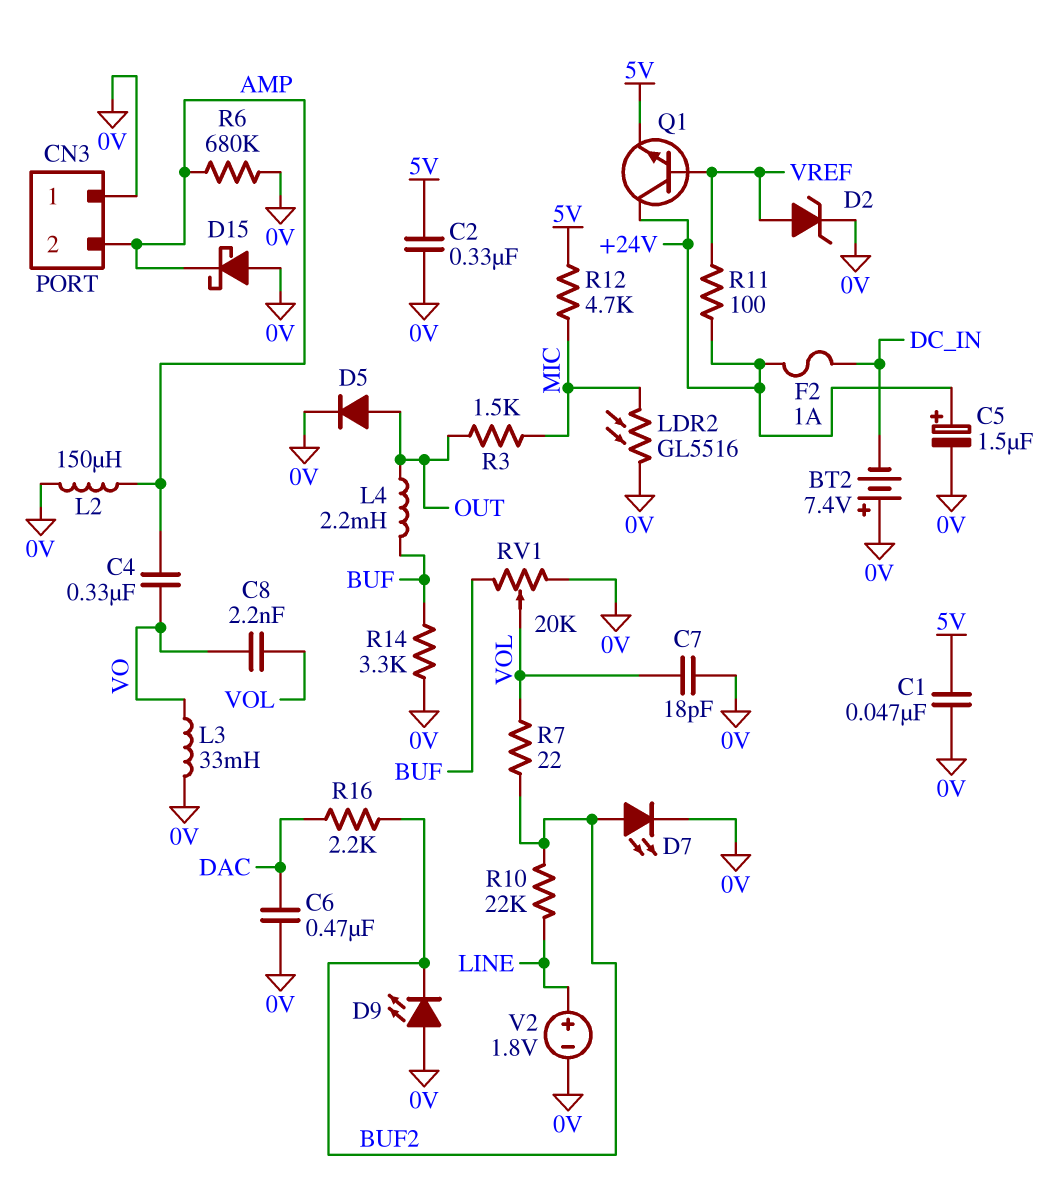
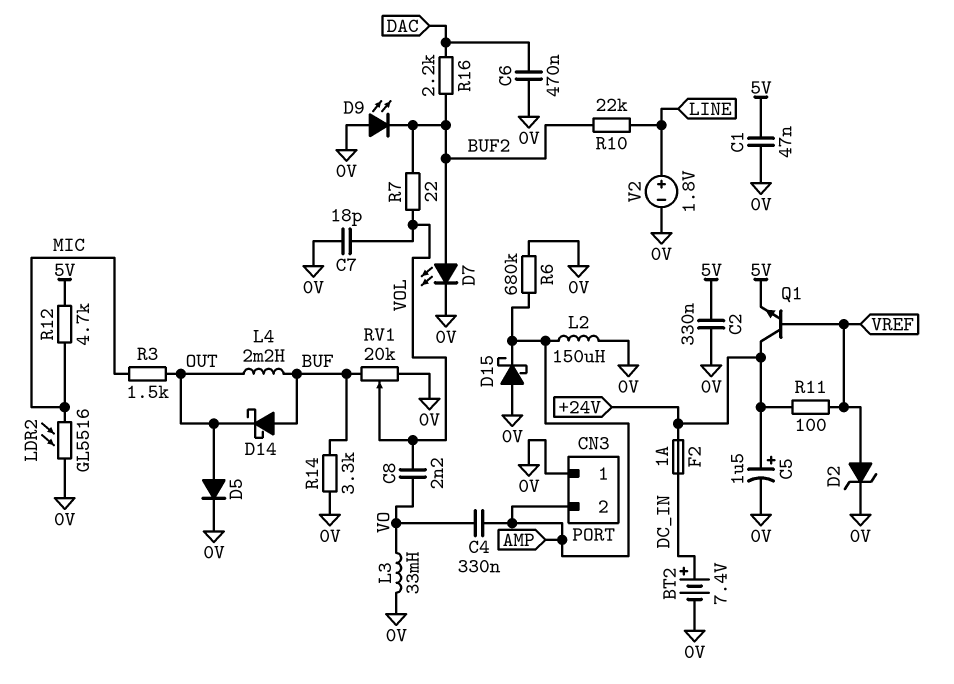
BT2: 7.4V (plus 0V, minus DC_IN) -> 7.4V (plus DC_IN, minus 0V)
D14: none -> schottky (A BUF, K OUT)

